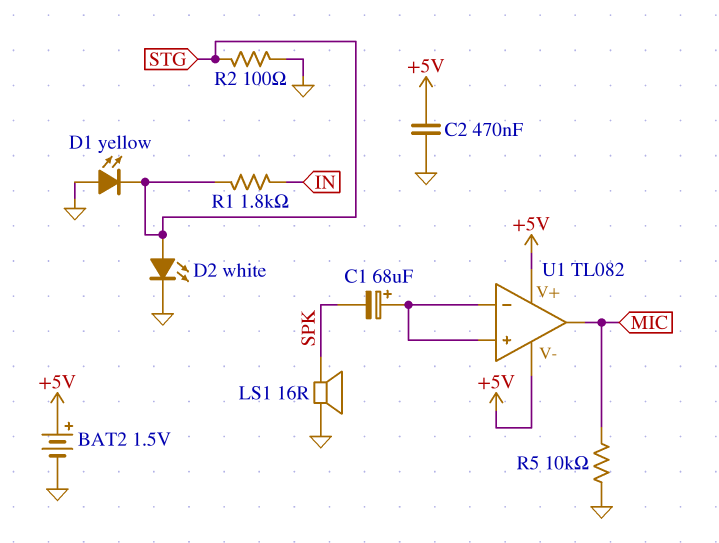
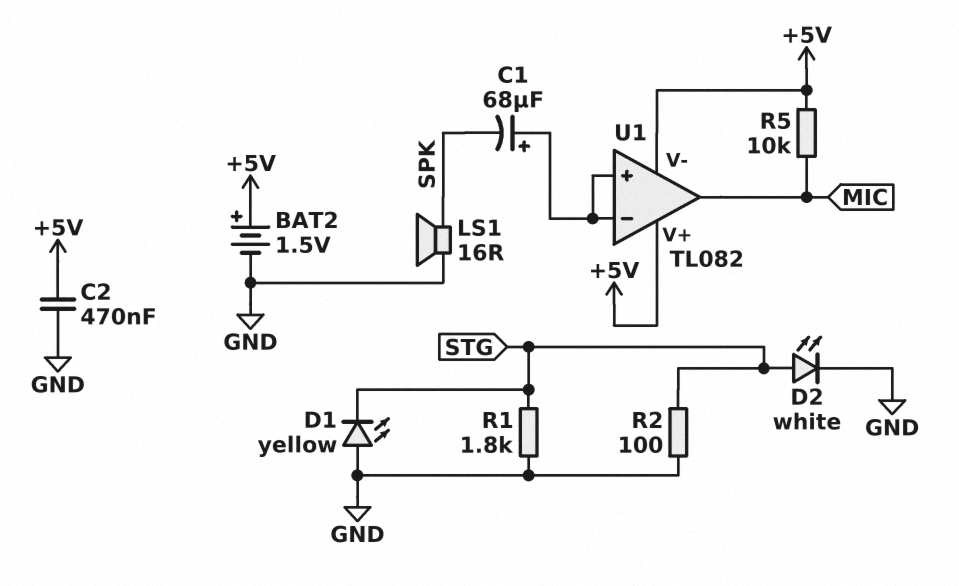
R1: 1.8k (IN, STG) -> 1.8k (GND, STG)
R5: 10k (GND, MIC) -> 10k (+5V, MIC)

